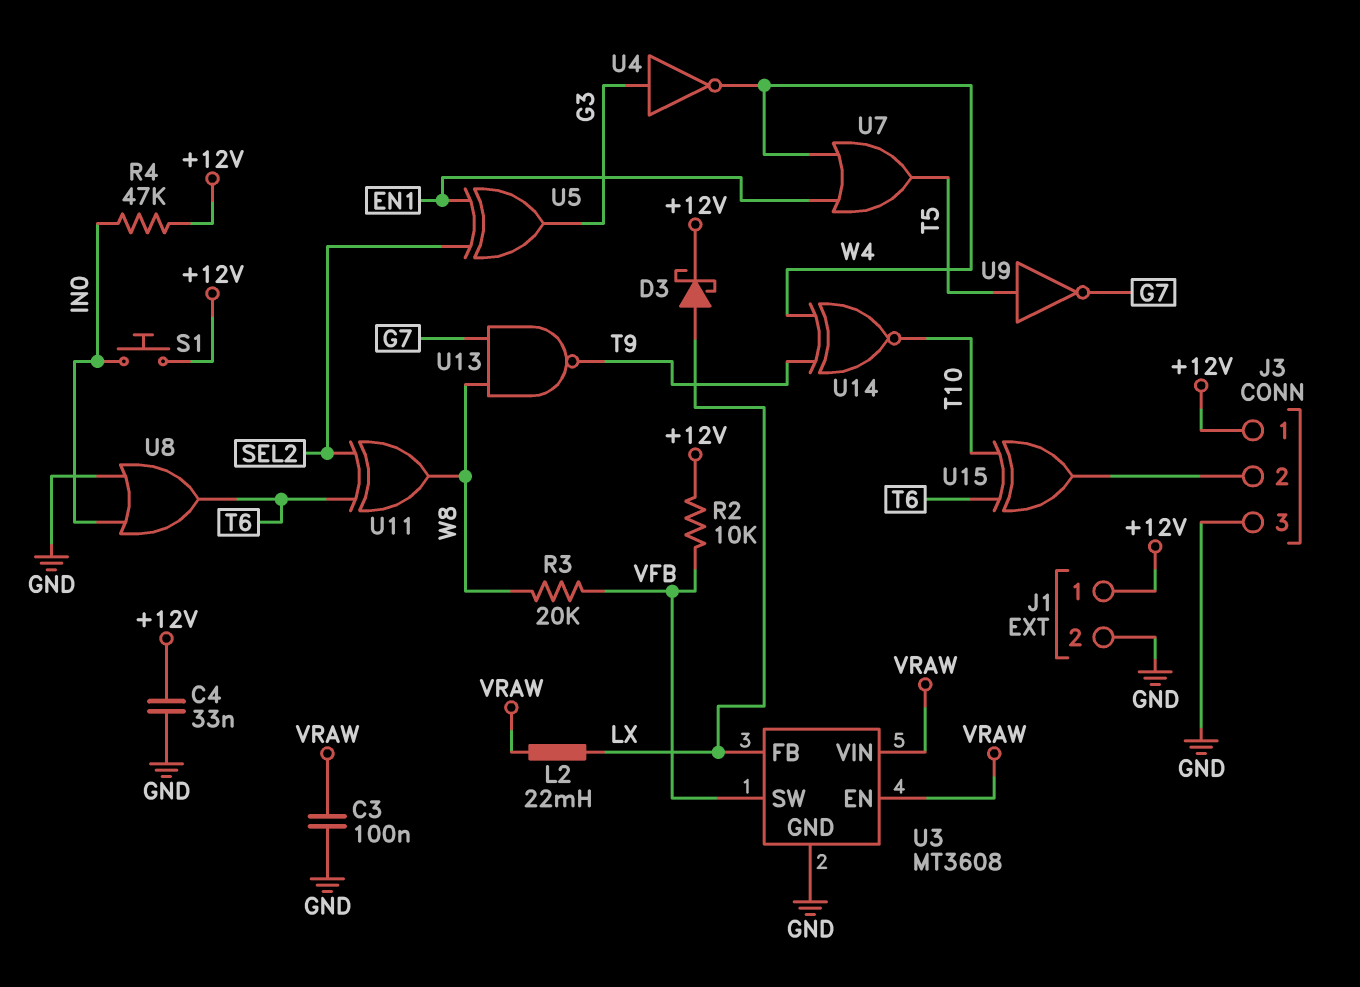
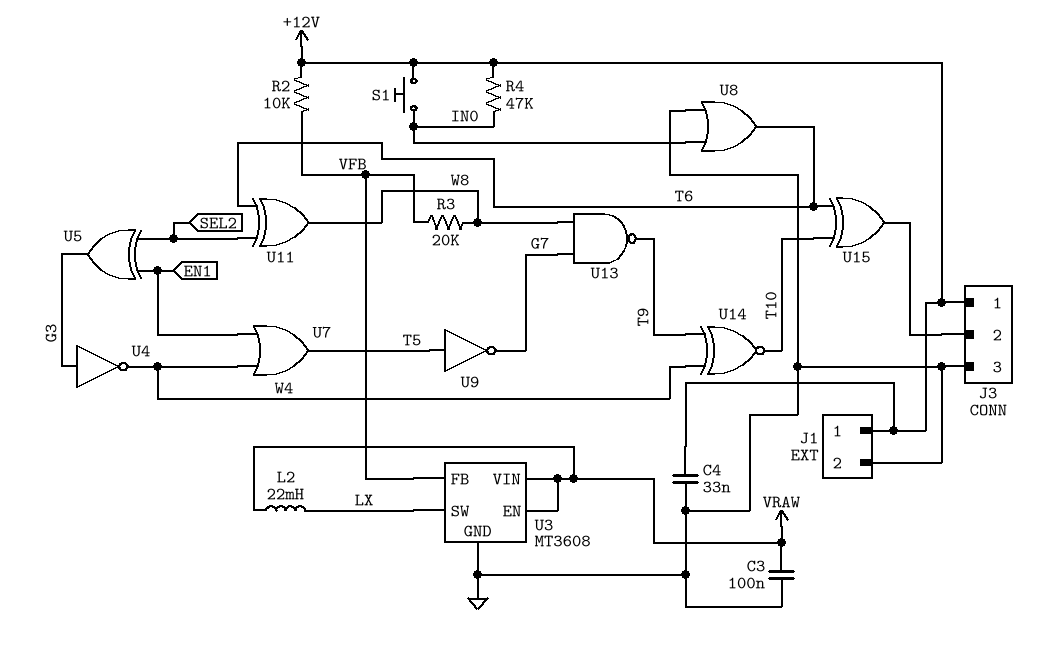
D3: schottky (A LX, K +12V) -> none
U3 pin FB: LX -> VFB
U3 pin SW: VFB -> LX

